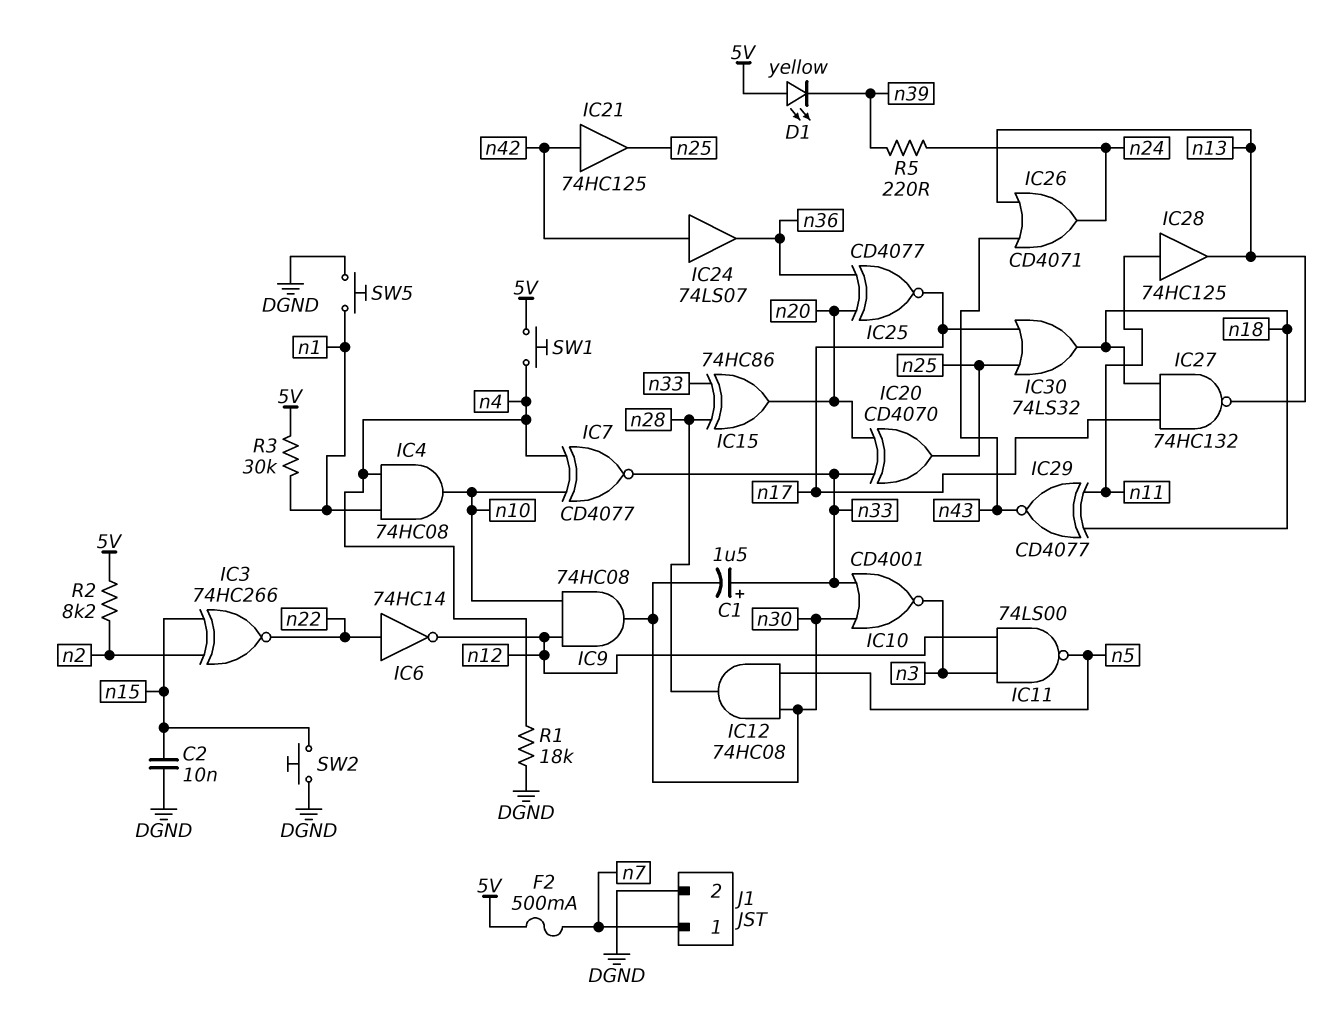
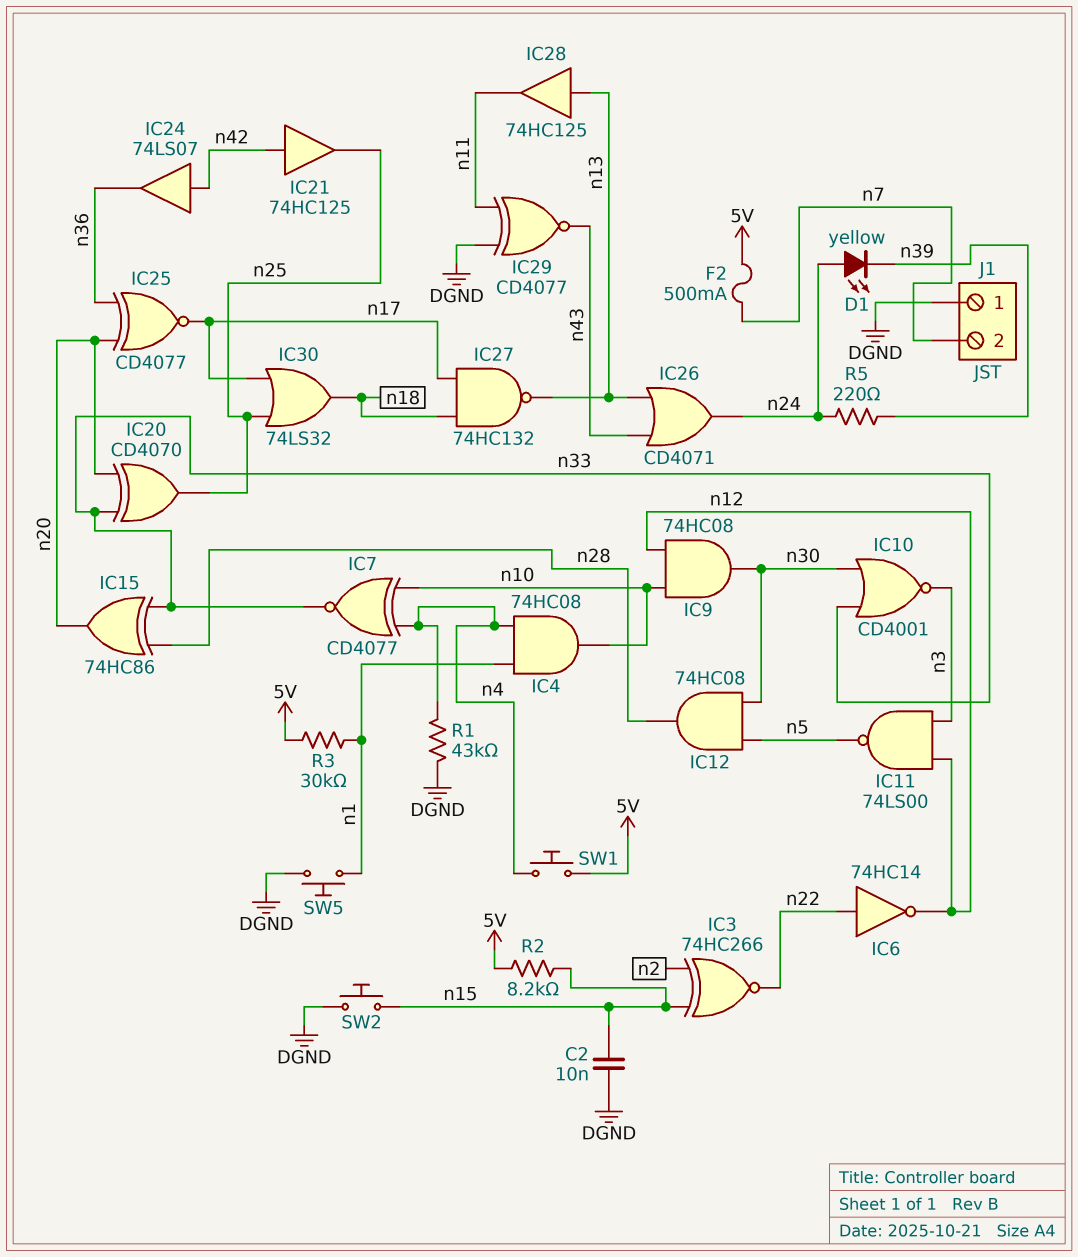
C1: 1.5uF (plus n33, minus n30) -> none
D1: LED yellow (A 5V, K n39) -> LED yellow (A n24, K n39)
IC28: buffer 74HC125 (in n11, out n13) -> buffer 74HC125 (in n13, out n11)
IC29: XNOR CD4077 (in n11, in n18, out n43) -> XNOR CD4077 (in DGND, in n11, out n43)
J1 pin 1: n7 -> DGND
J1 pin 2: DGND -> n7
R1: 18k (DGND, n4) -> 43k (DGND, n4)
R2: 8.2k (5V, n2) -> 8.2k (5V, n15)

